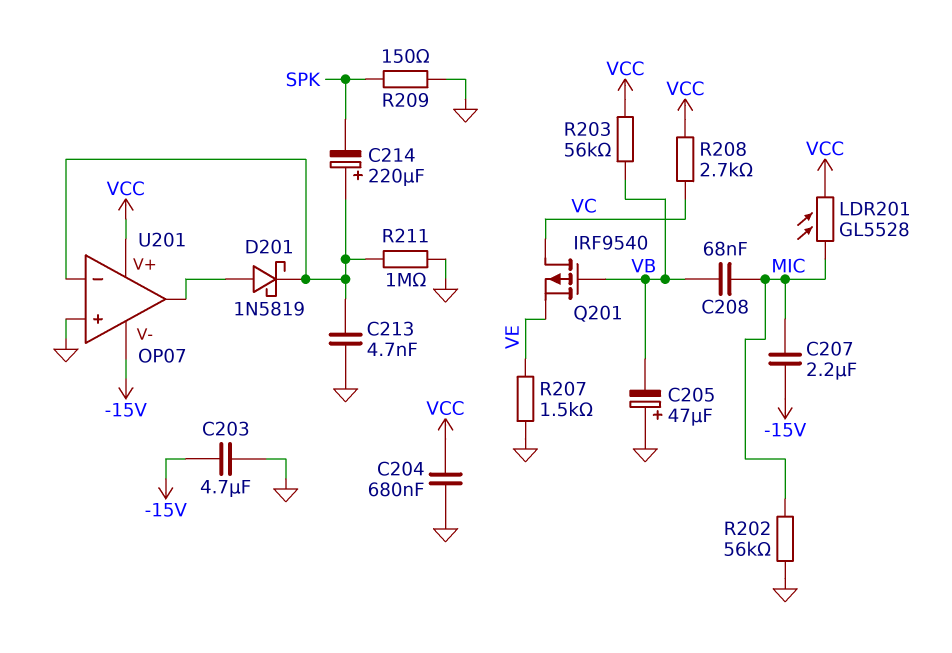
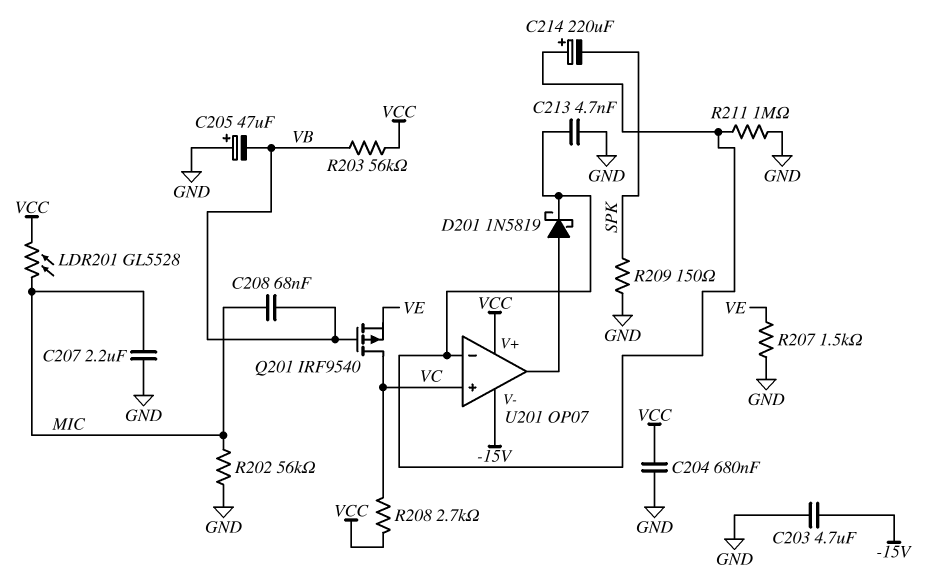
C207: 2.2uF (-15V, MIC) -> 2.2uF (GND, MIC)
U201 pin in+: GND -> VC

